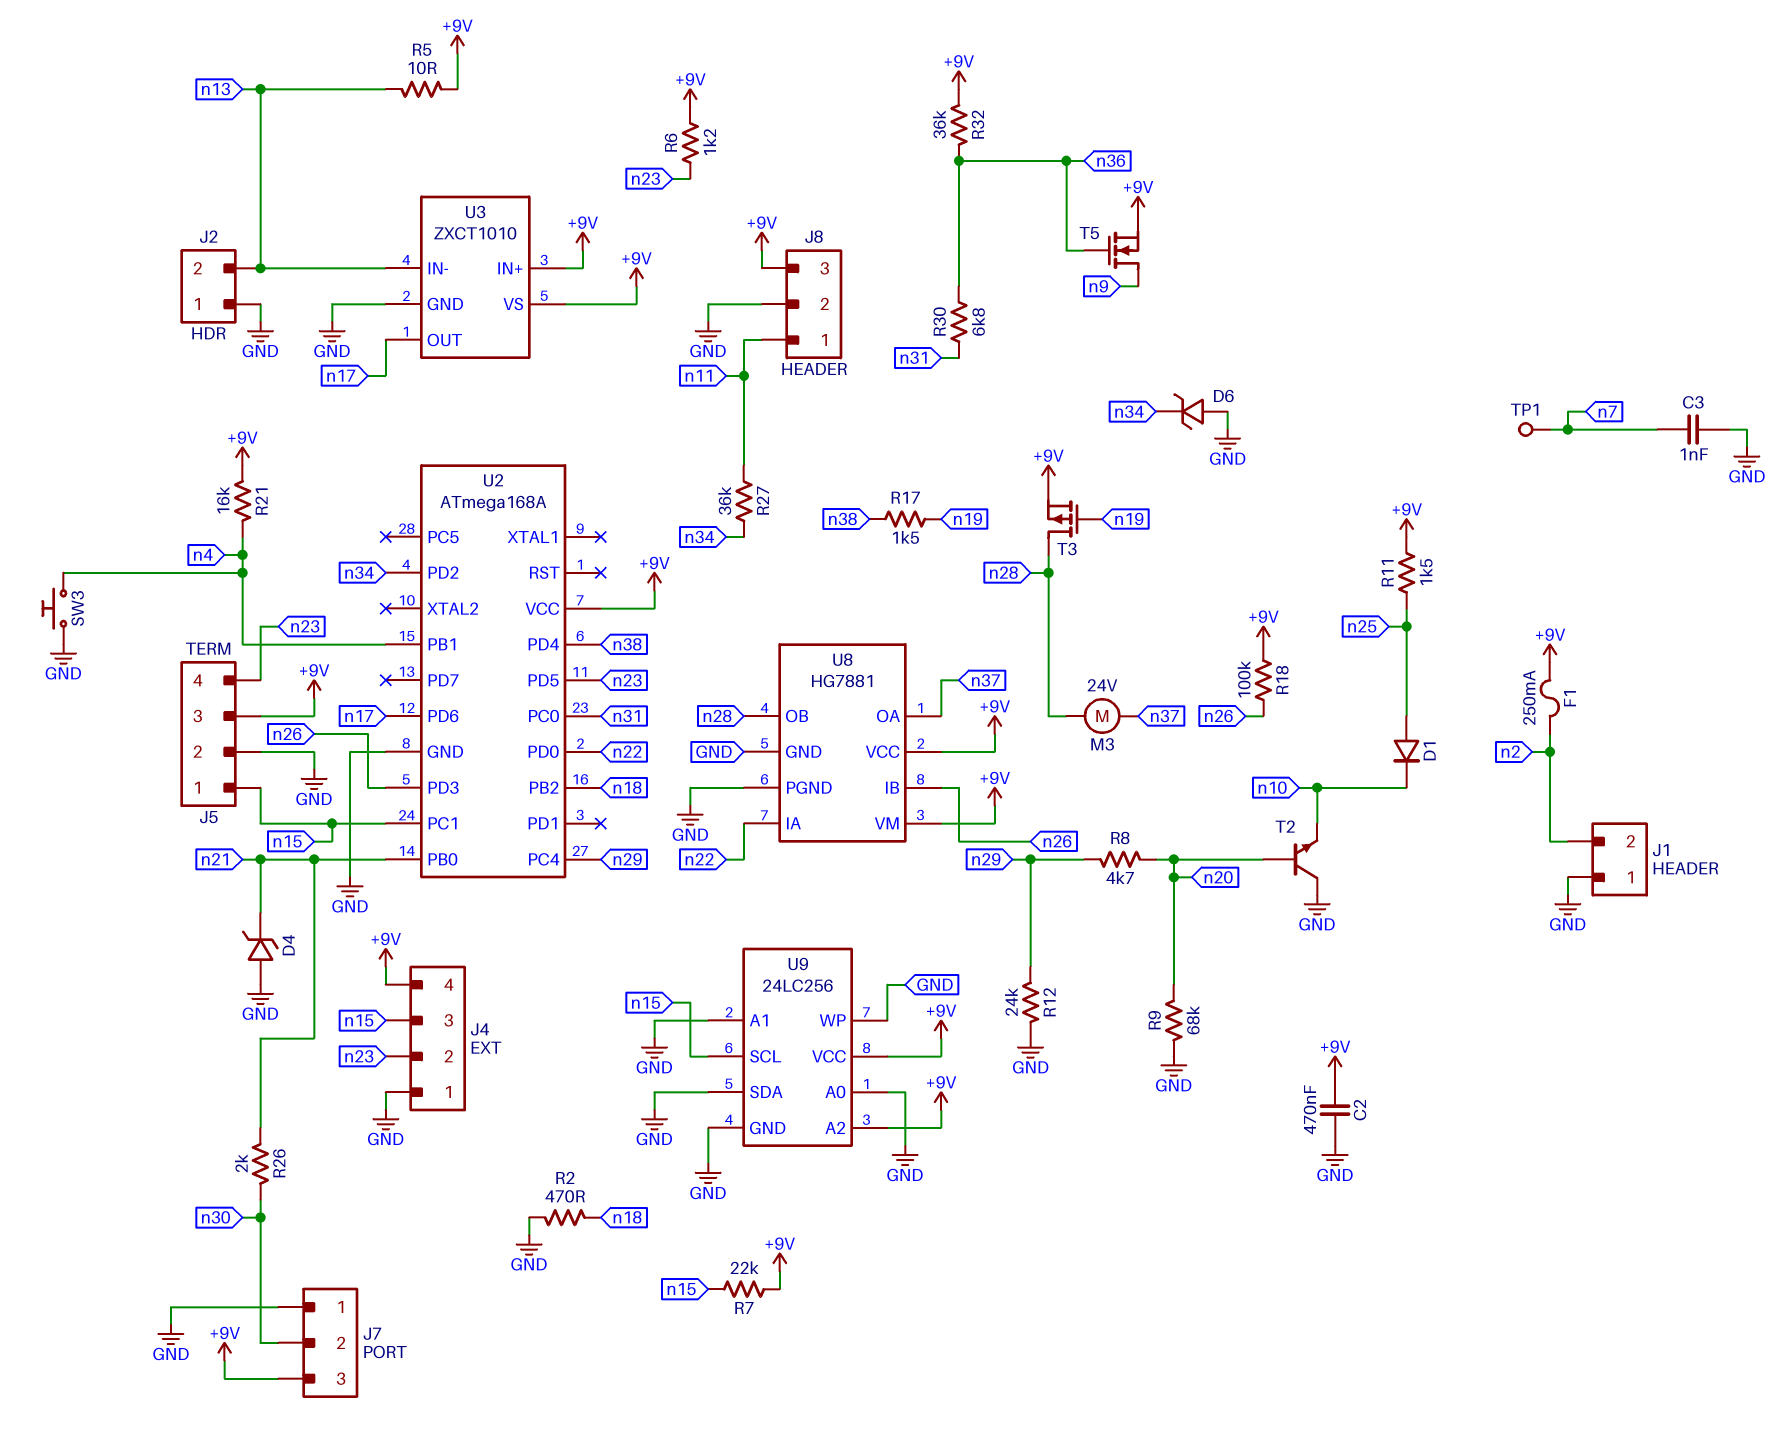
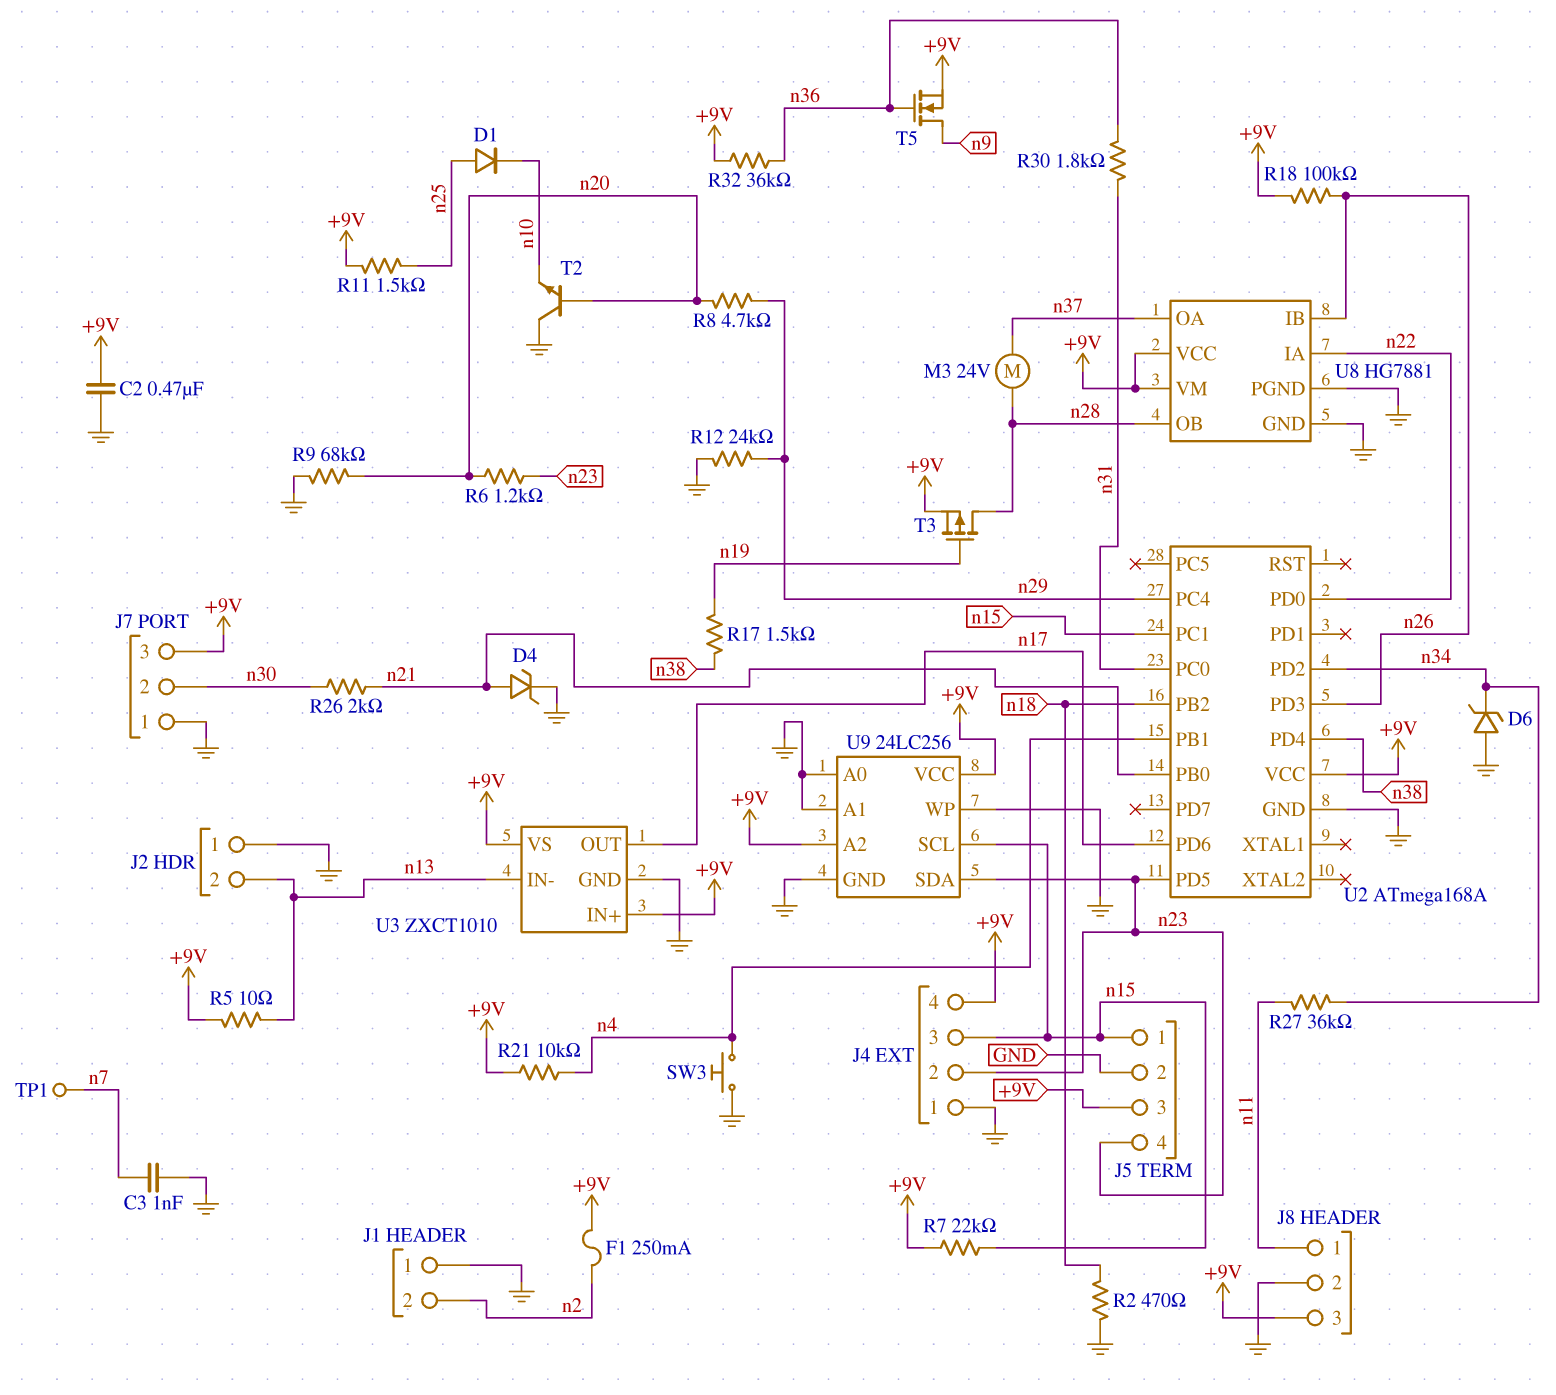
D4: zener (A GND, K n21) -> zener (A n21, K GND)
R6: 1.2k (+9V, n23) -> 1.2k (n20, n23)
R21: 16k (+9V, n4) -> 10k (+9V, n4)
R30: 6.8k (n31, n36) -> 1.8k (n31, n36)
U9 pin SDA: GND -> n23

